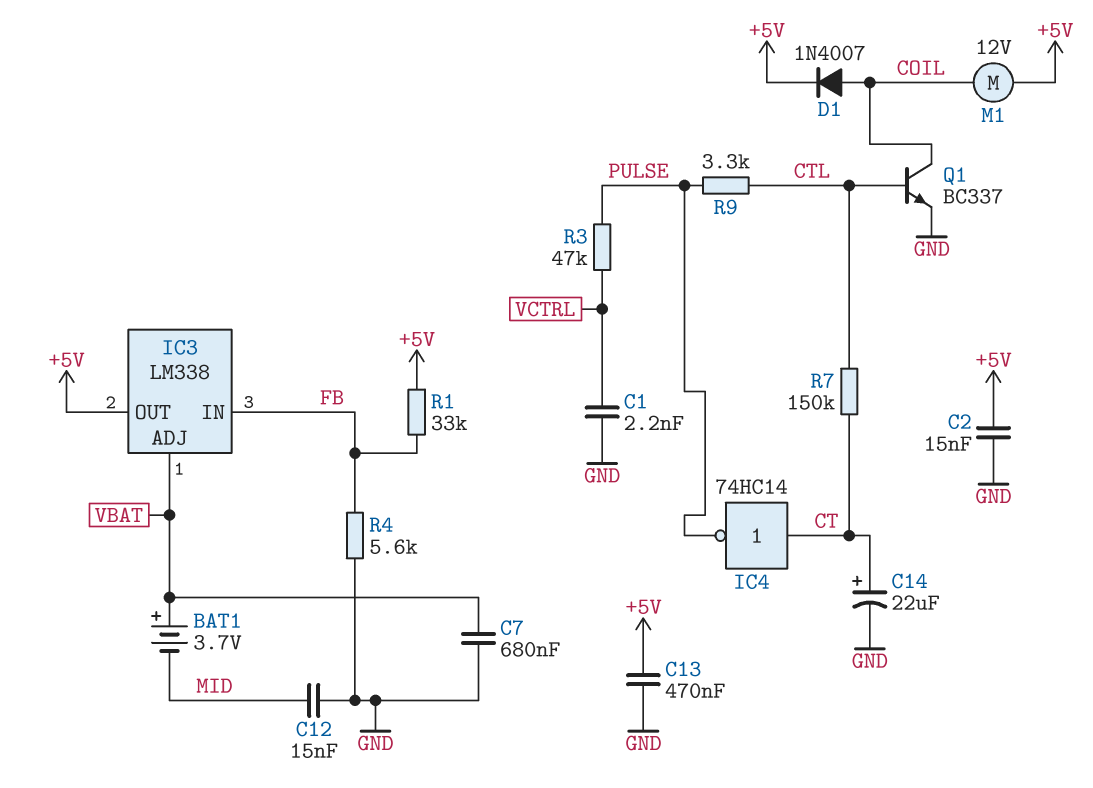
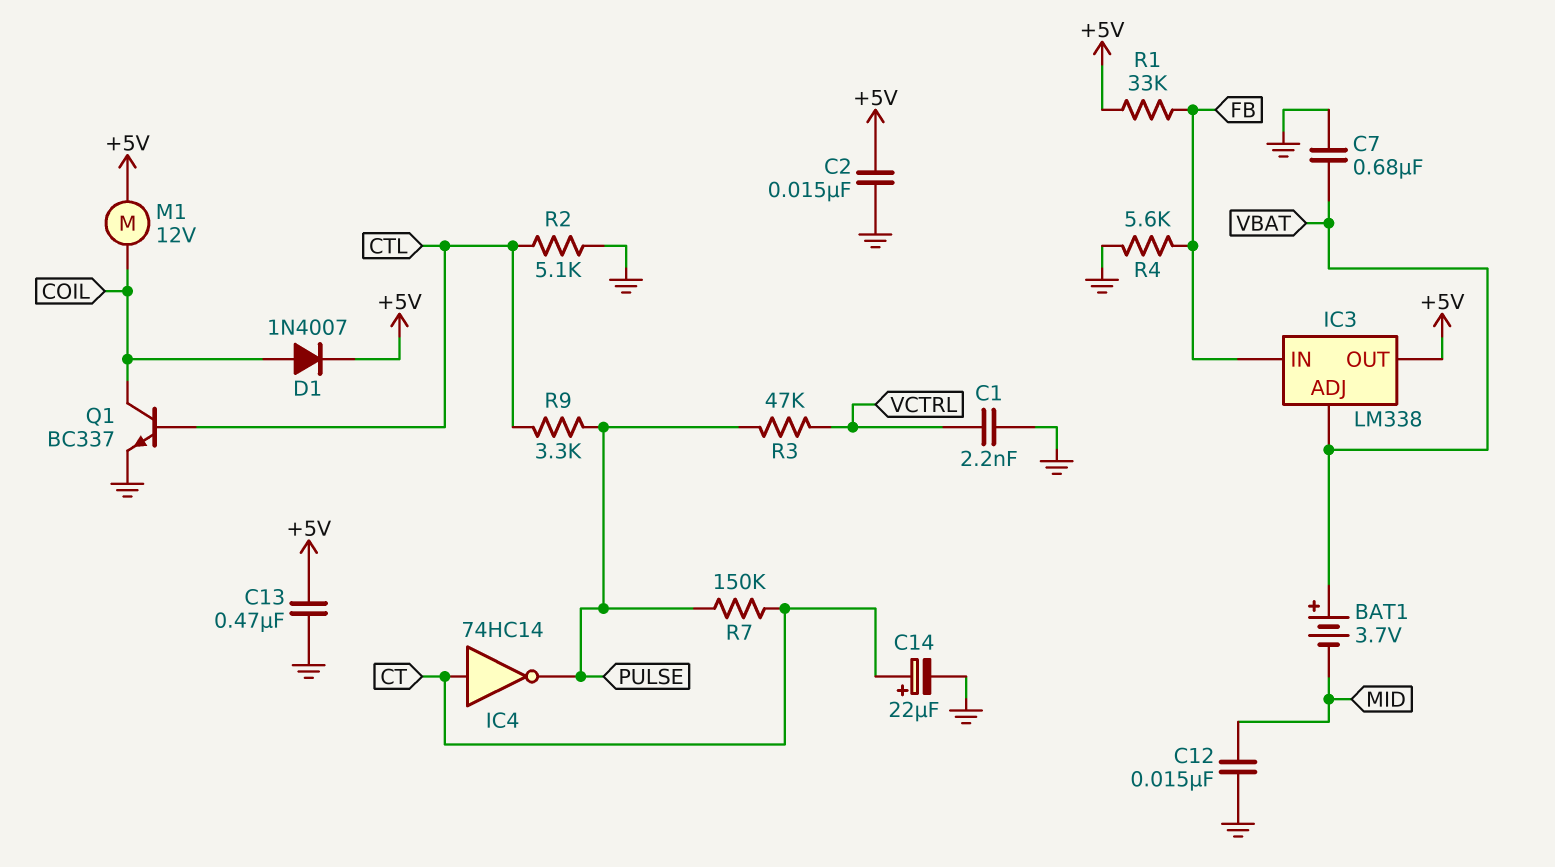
R2: none -> 5.1k (CTL, GND)
R7: 150k (CT, CTL) -> 150k (CT, PULSE)

